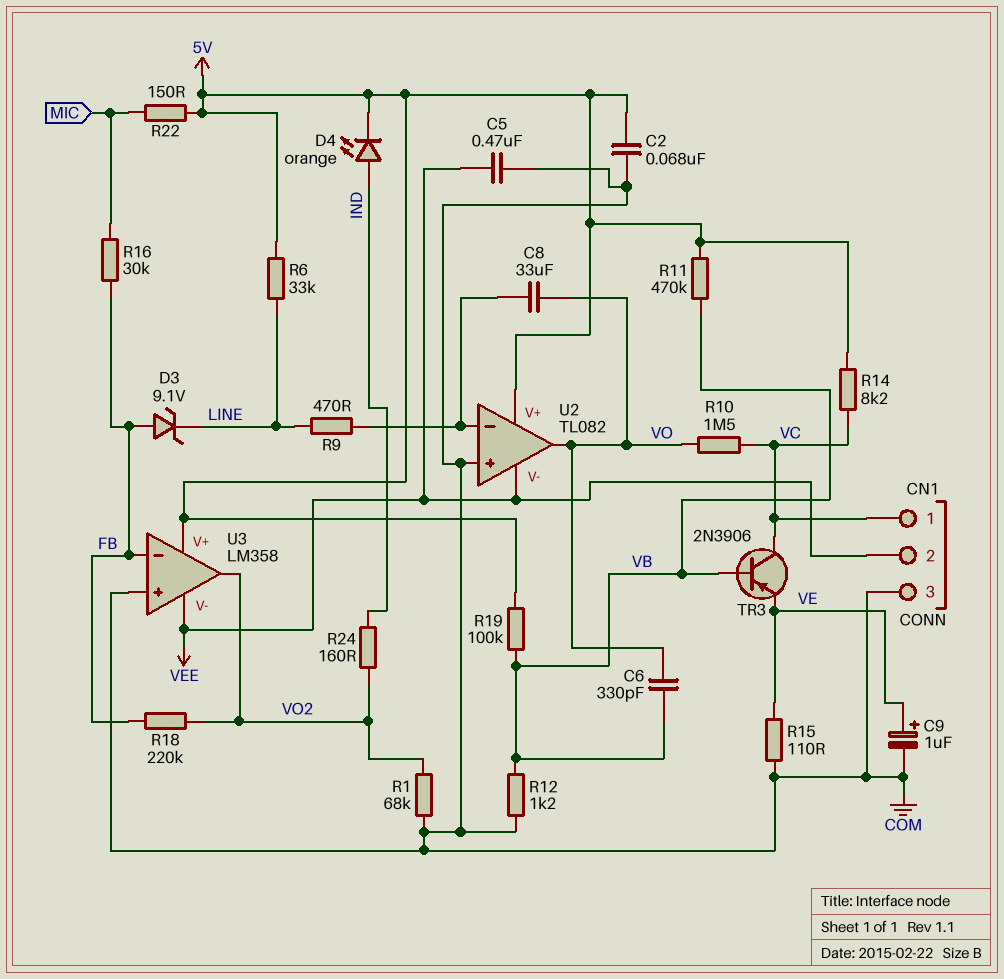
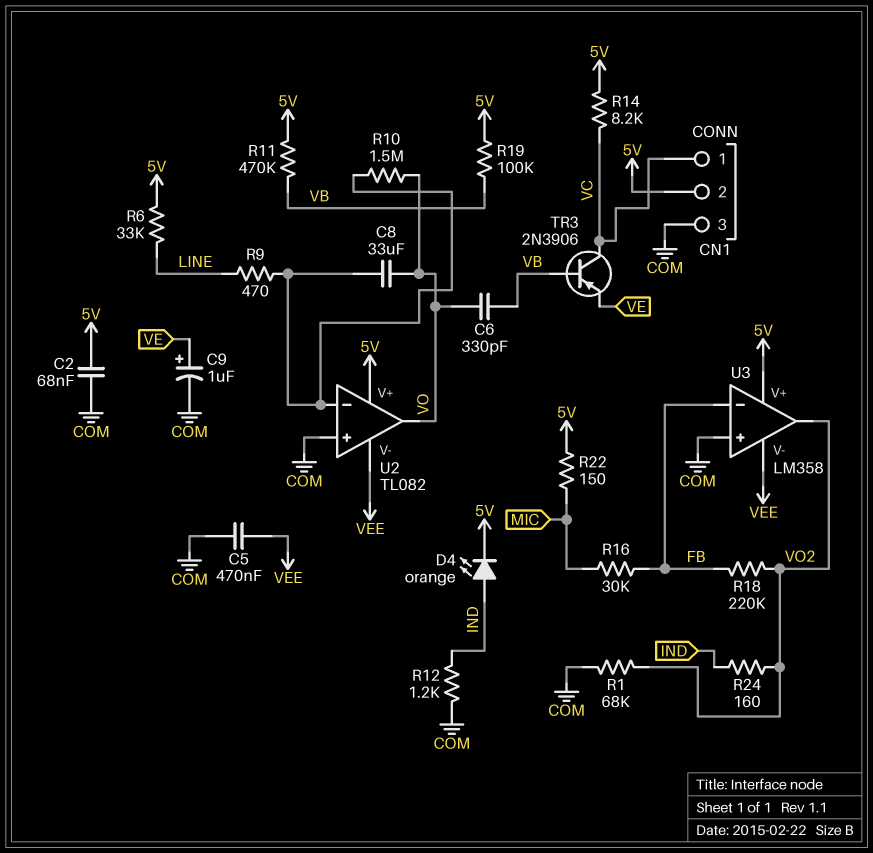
CN1 pin 2: VEE -> 5V
D3: zener 9.1V (A FB, K LINE) -> none
R10: 1.5M (VC, VO) -> 1.5M (U2/in-, VO)
R12: 1.2k (COM, VB) -> 1.2k (COM, IND)
R15: 110 (COM, VE) -> none

